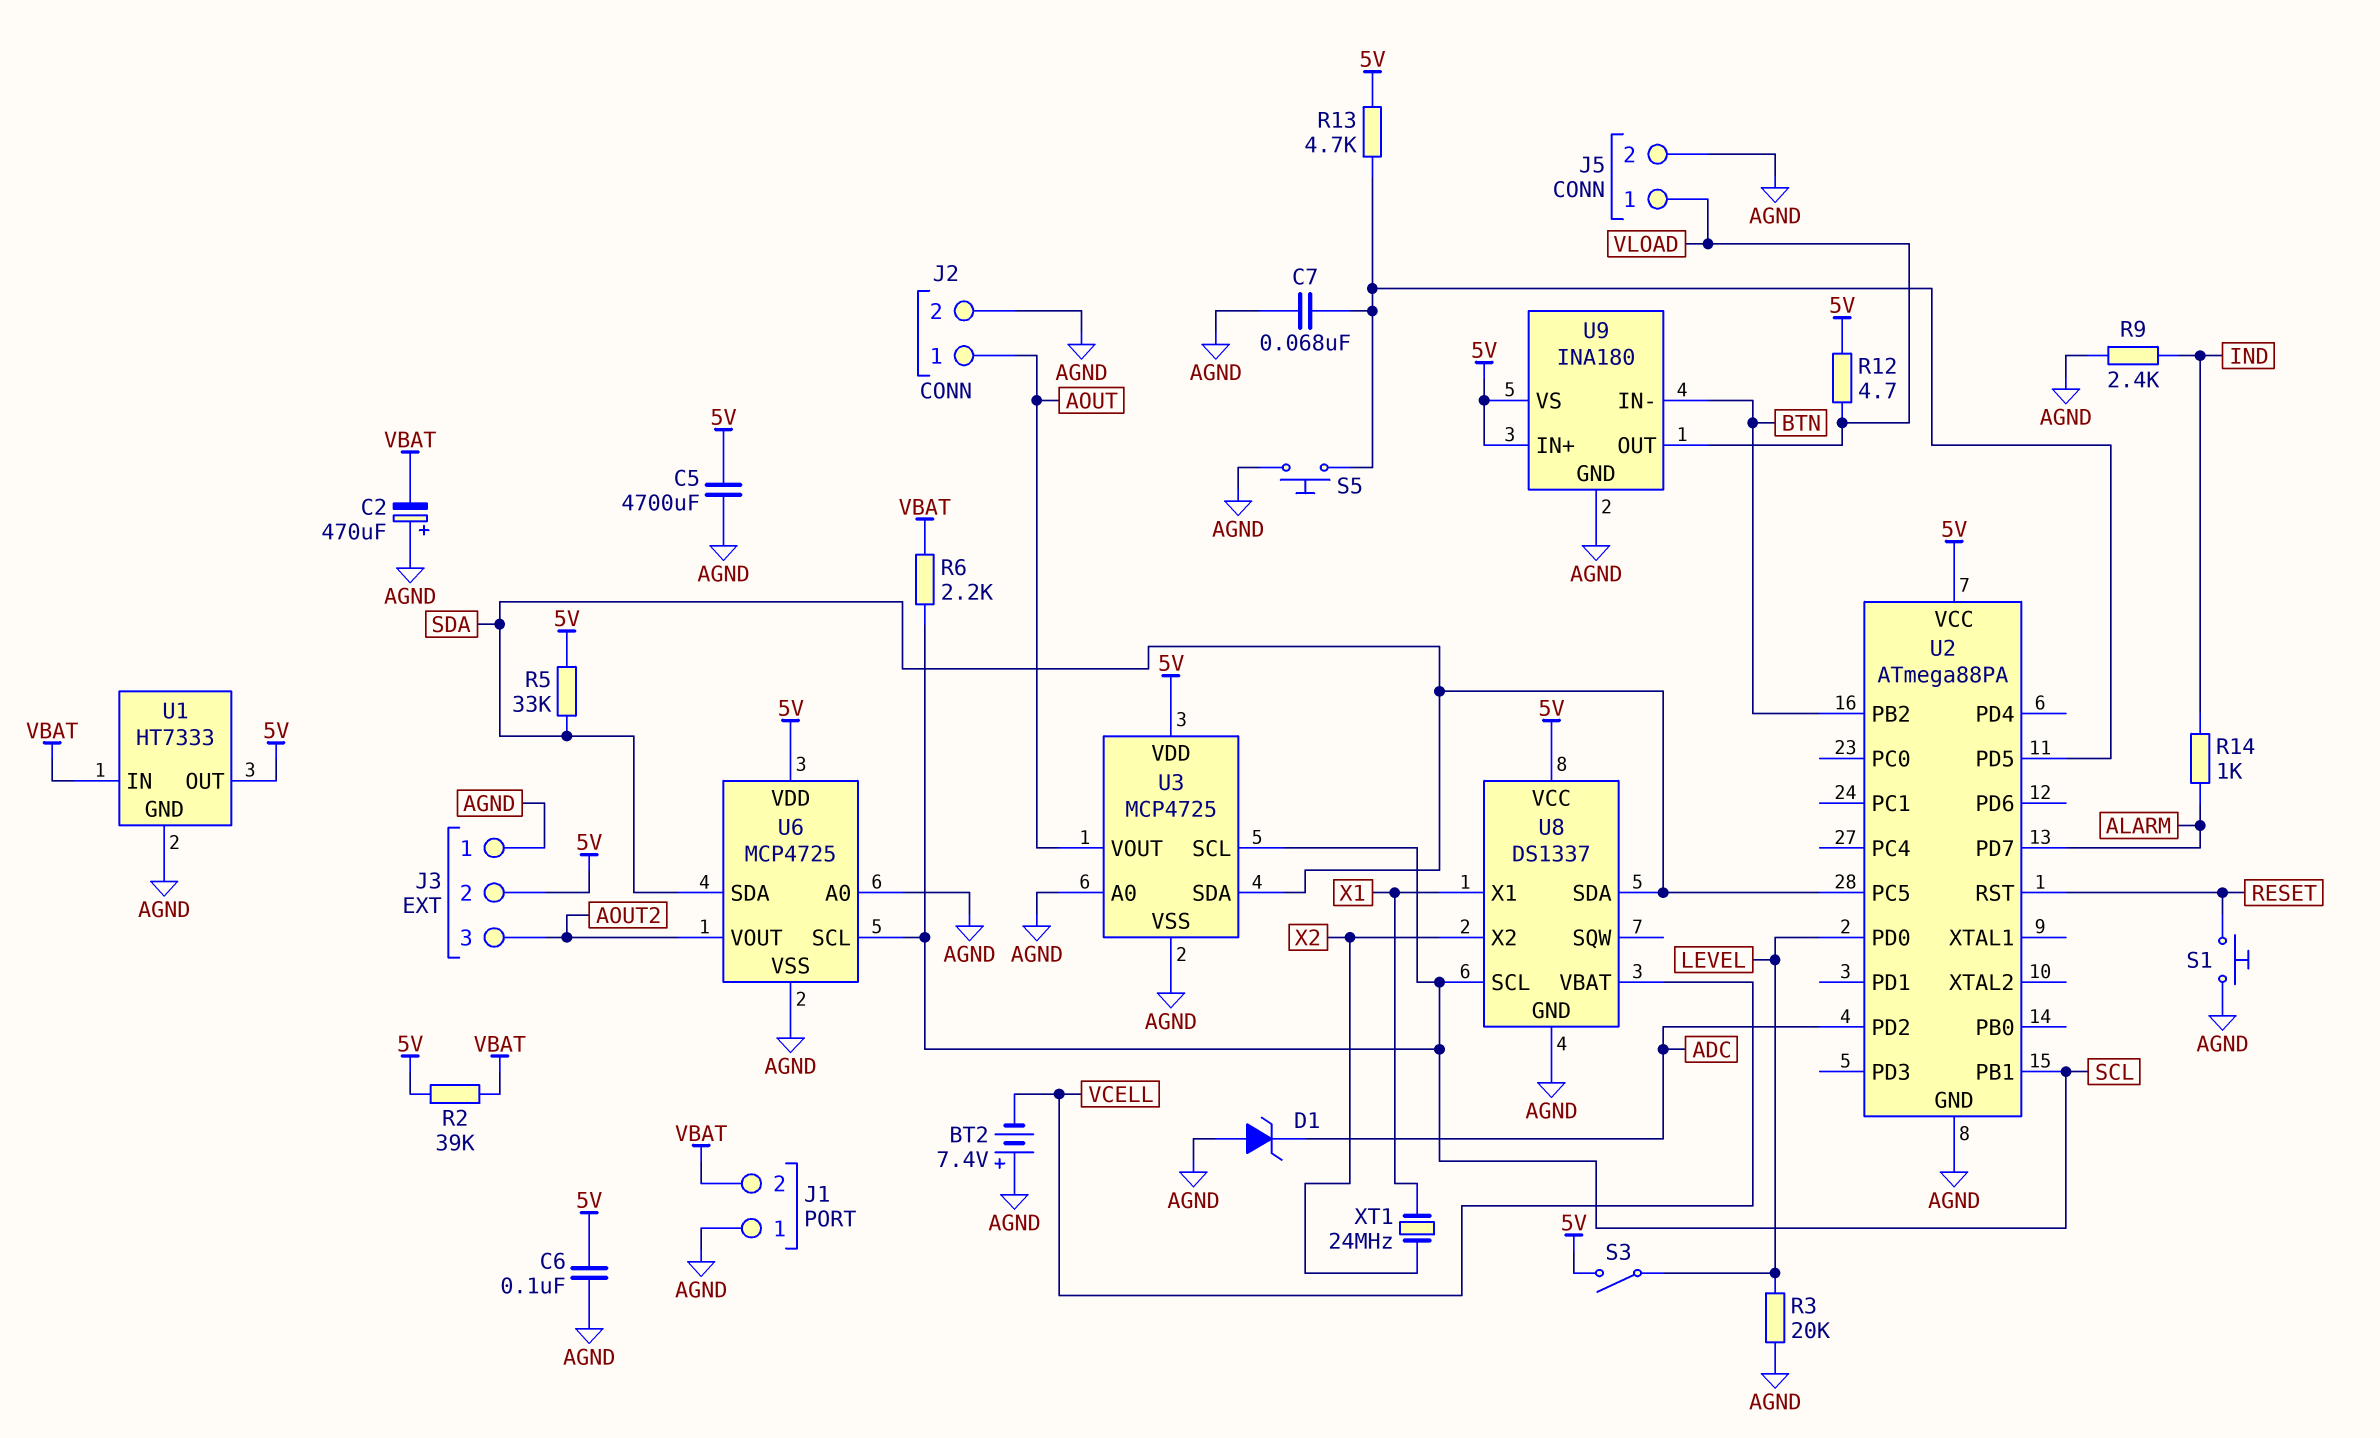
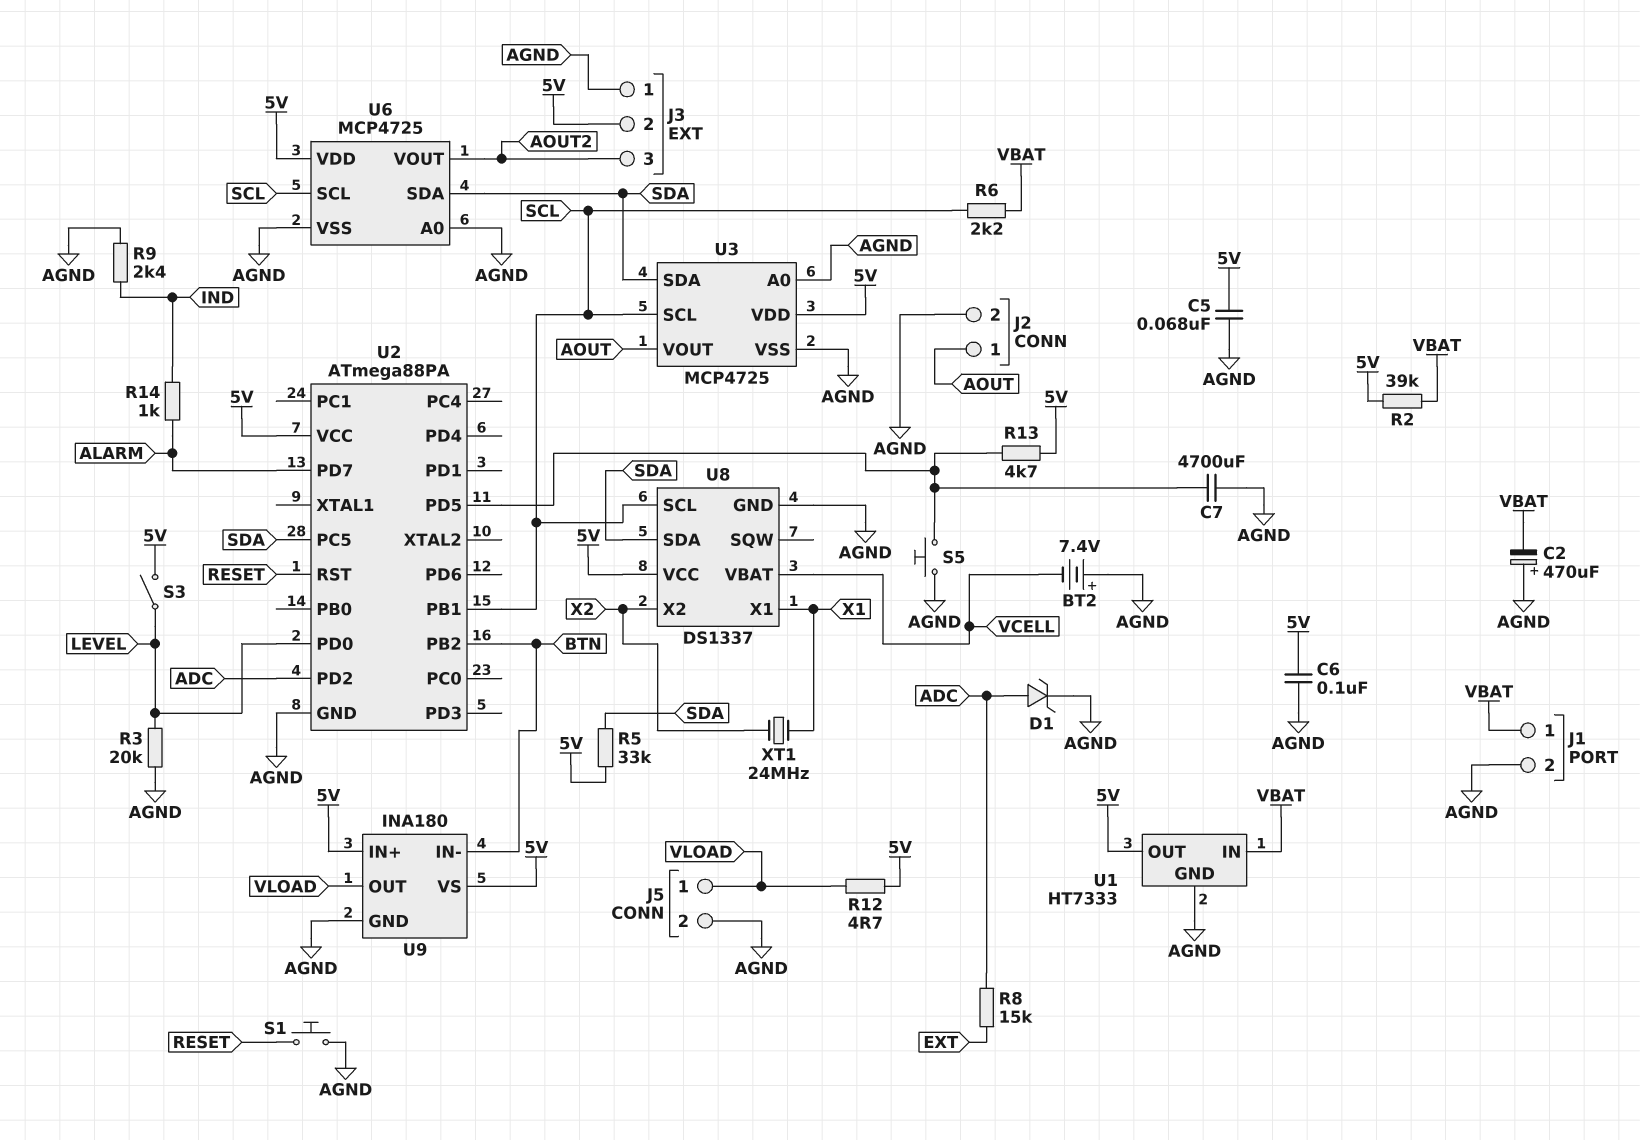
C5: 4700uF (5V, AGND) -> 68nF (5V, AGND)
C7: 68nF (AGND, U2/PD5) -> 4700uF (AGND, U2/PD5)
D1: zener (A AGND, K ADC) -> zener (A ADC, K AGND)
J1 pin 1: AGND -> VBAT
J1 pin 2: VBAT -> AGND
R8: none -> 15k (ADC, EXT)

